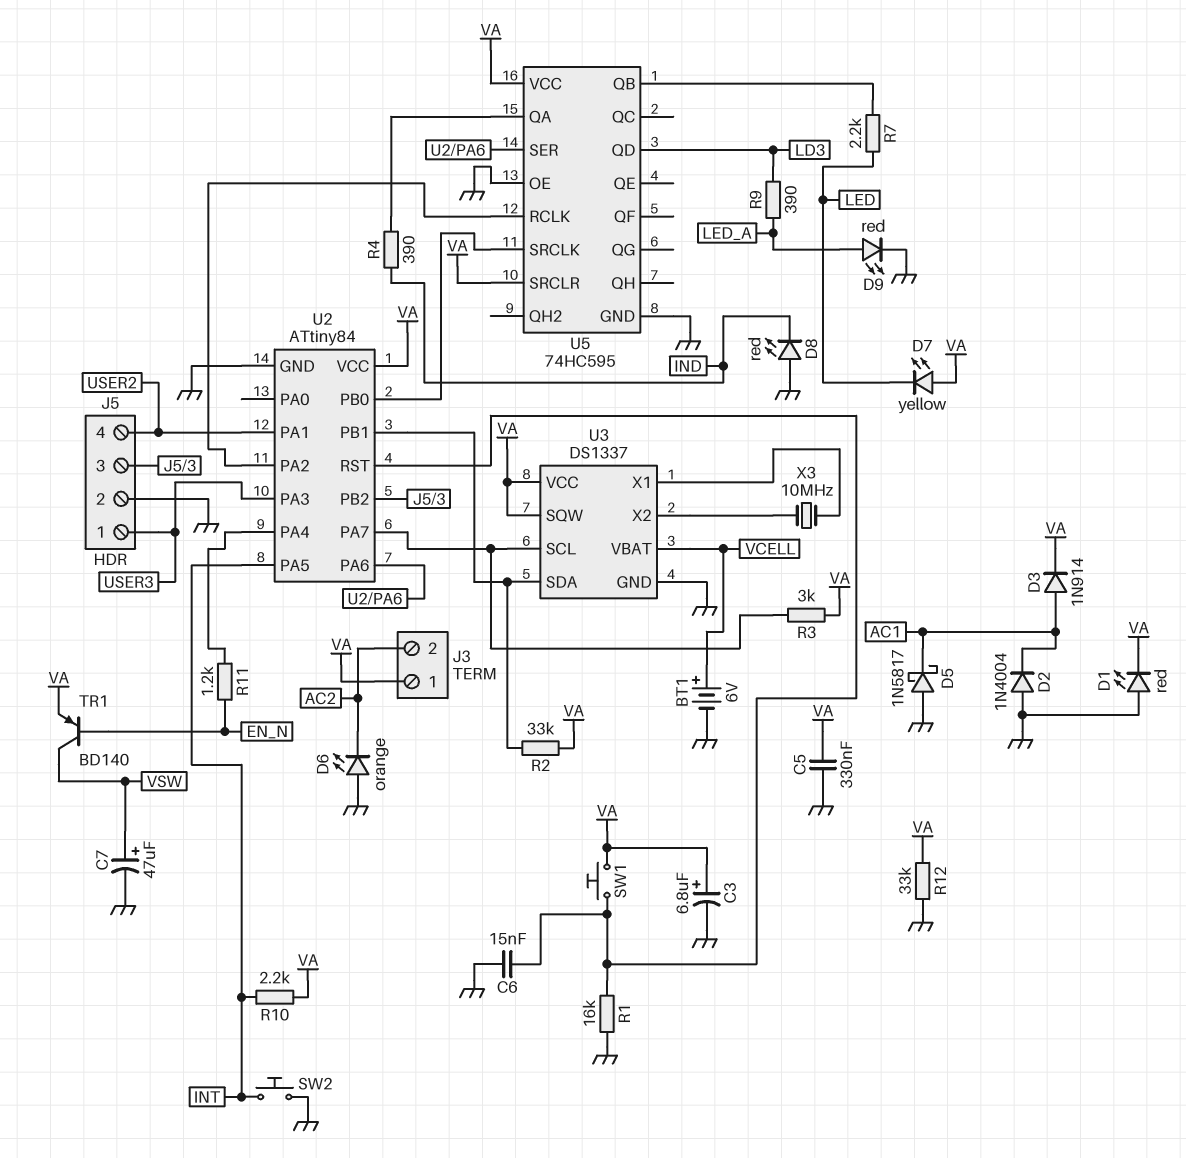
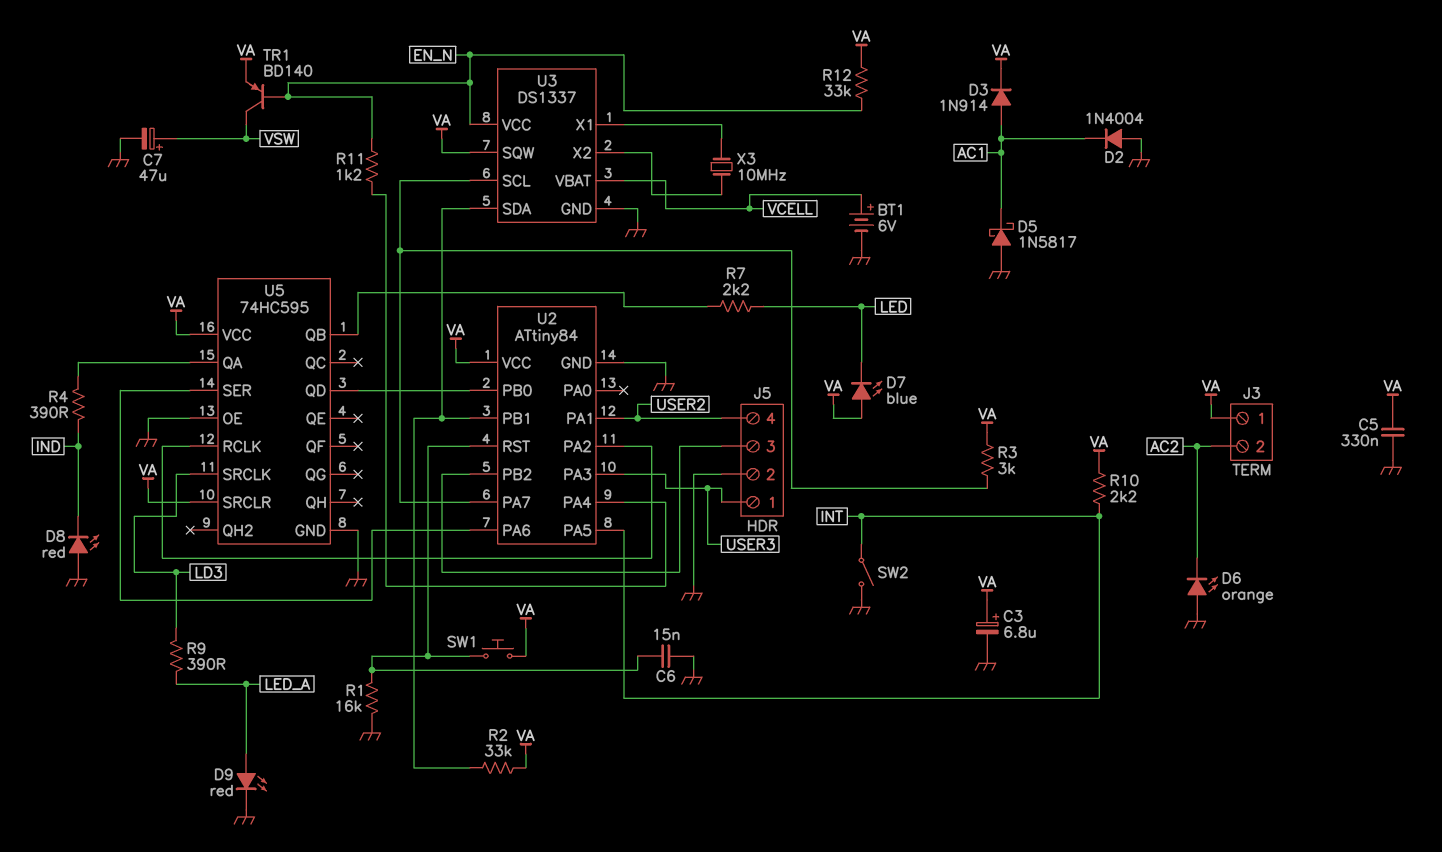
D1: LED red (A GND, K VA) -> none
D7: LED yellow (A VA, K LED) -> LED blue (A VA, K LED)
R12: 33k (GND, VA) -> 33k (EN_N, VA)
SW2: button (GND, INT) -> switch (GND, INT)
U3 pin VCC: VA -> EN_N
U5 pin QD: LD3 -> U2/PB0
U5 pin SRCLK: U2/PB0 -> LD3

